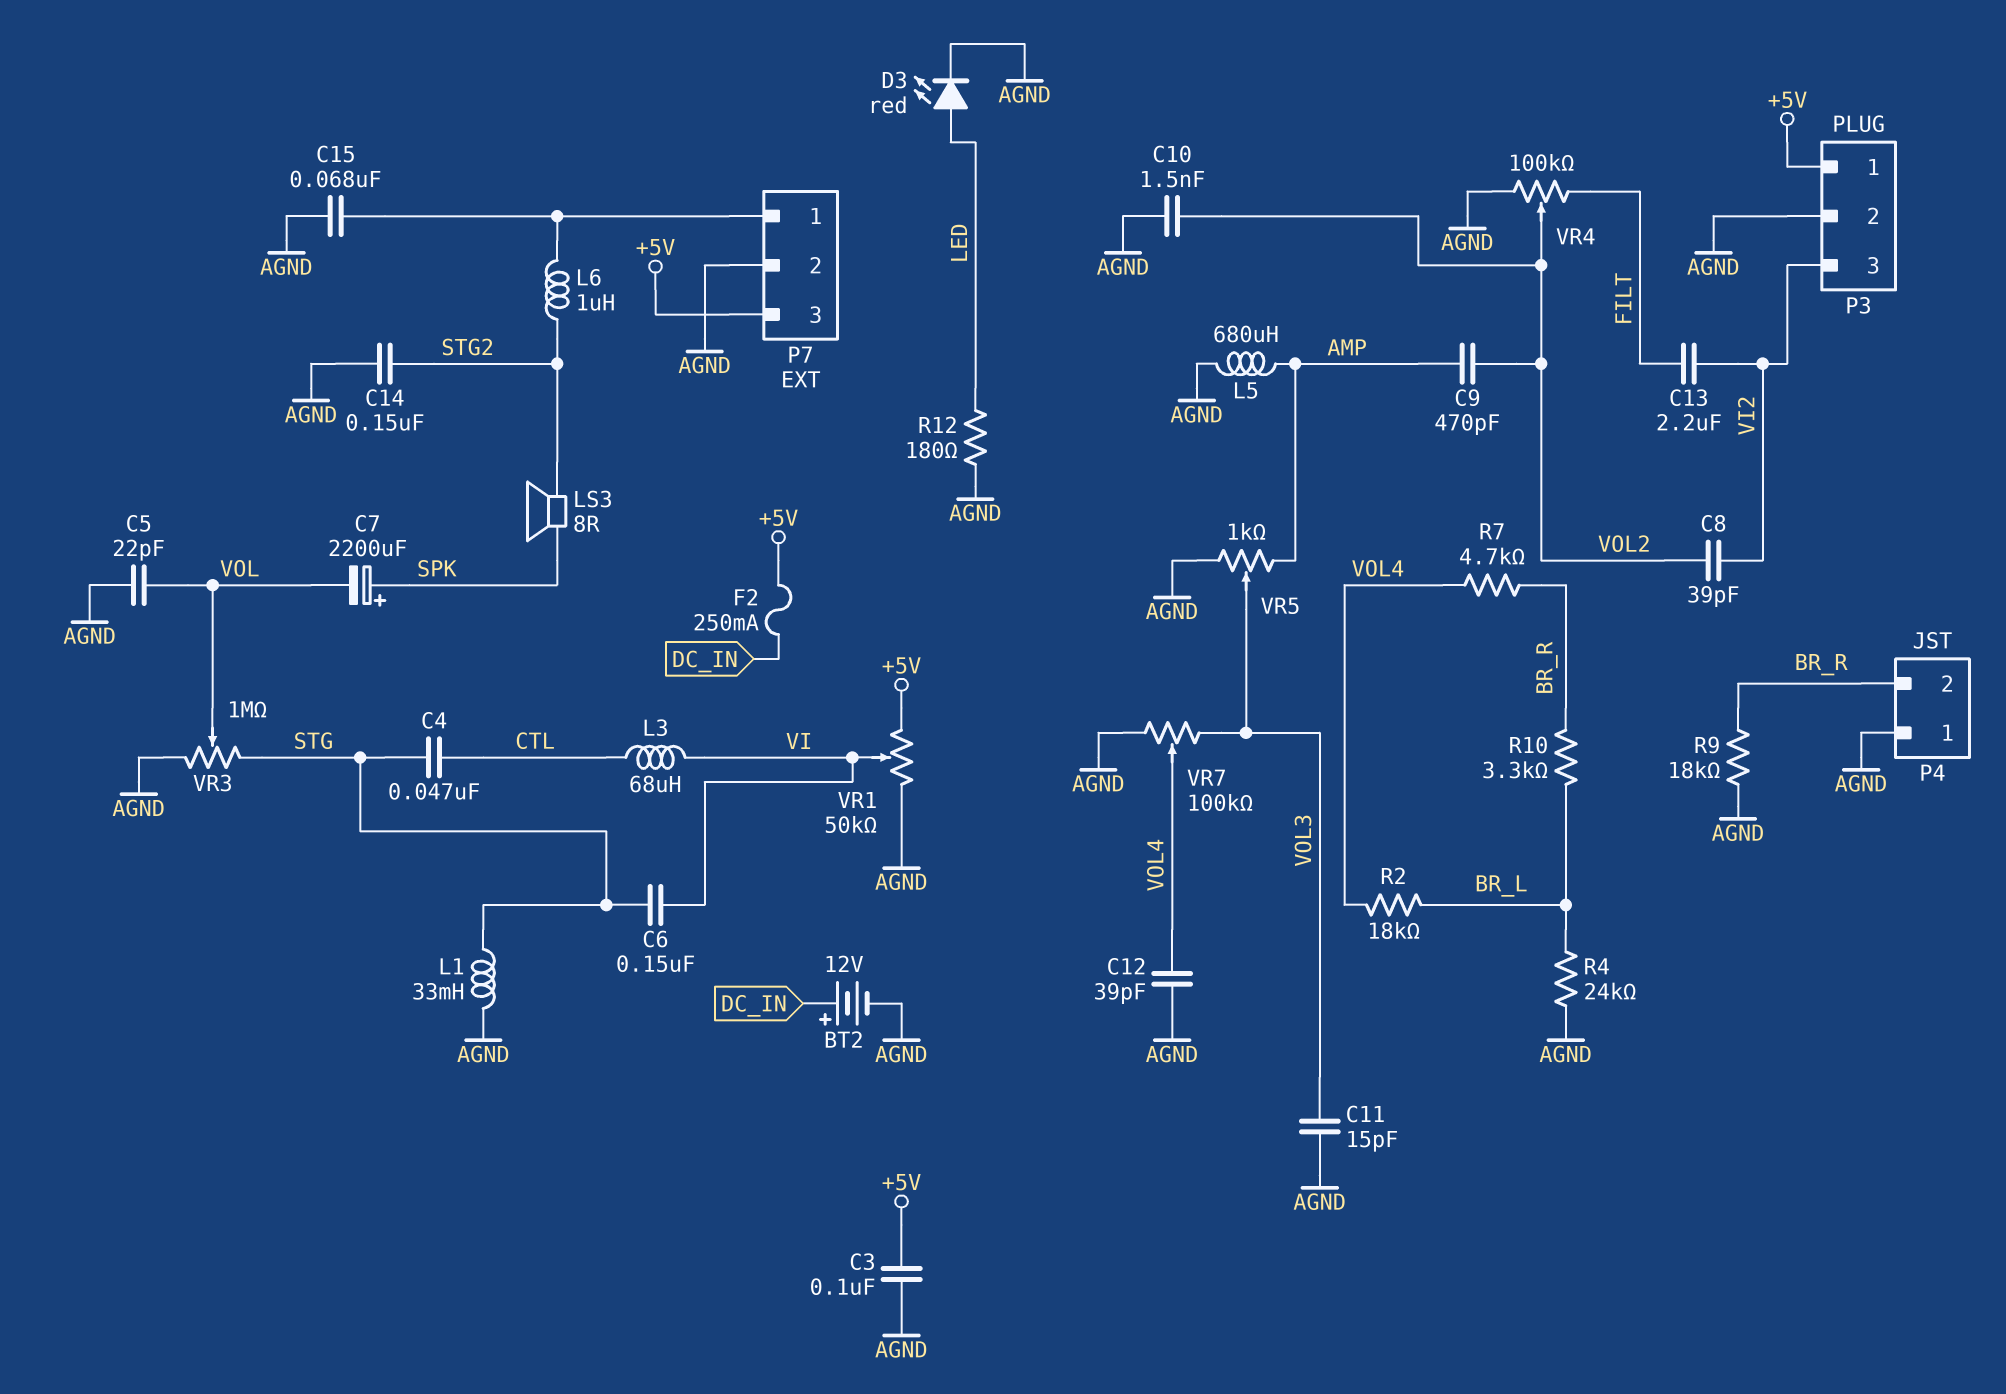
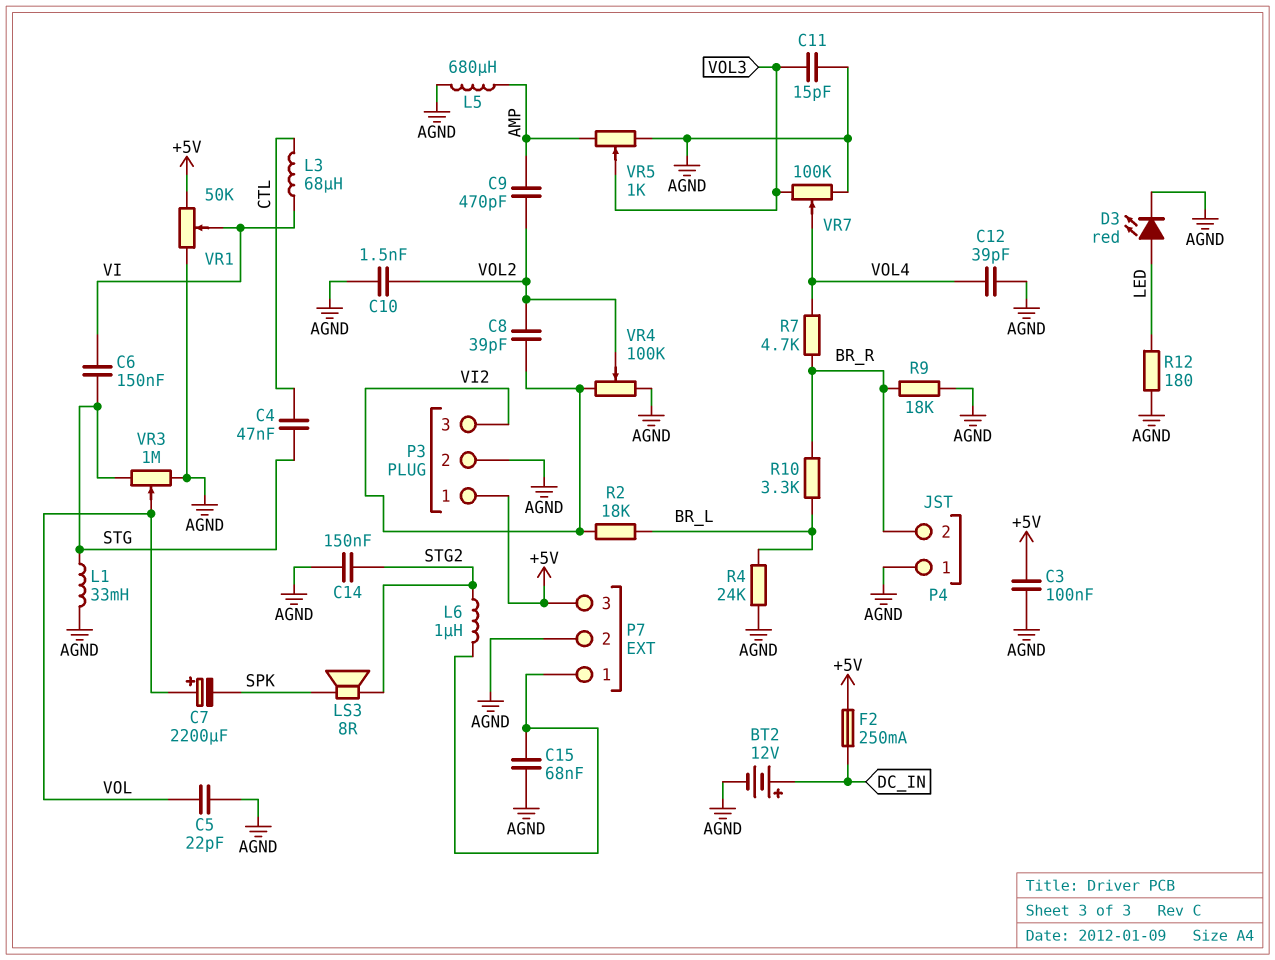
C7: 2200uF (plus SPK, minus VOL) -> 2200uF (plus VOL, minus SPK)
C13: 2.2uF (FILT, VI2) -> none
R2: 18k (BR_L, VOL4) -> 18k (BR_L, VI2)
VR4: 100k (AGND, FILT, wiper VOL2) -> 100k (AGND, VI2, wiper VOL2)

